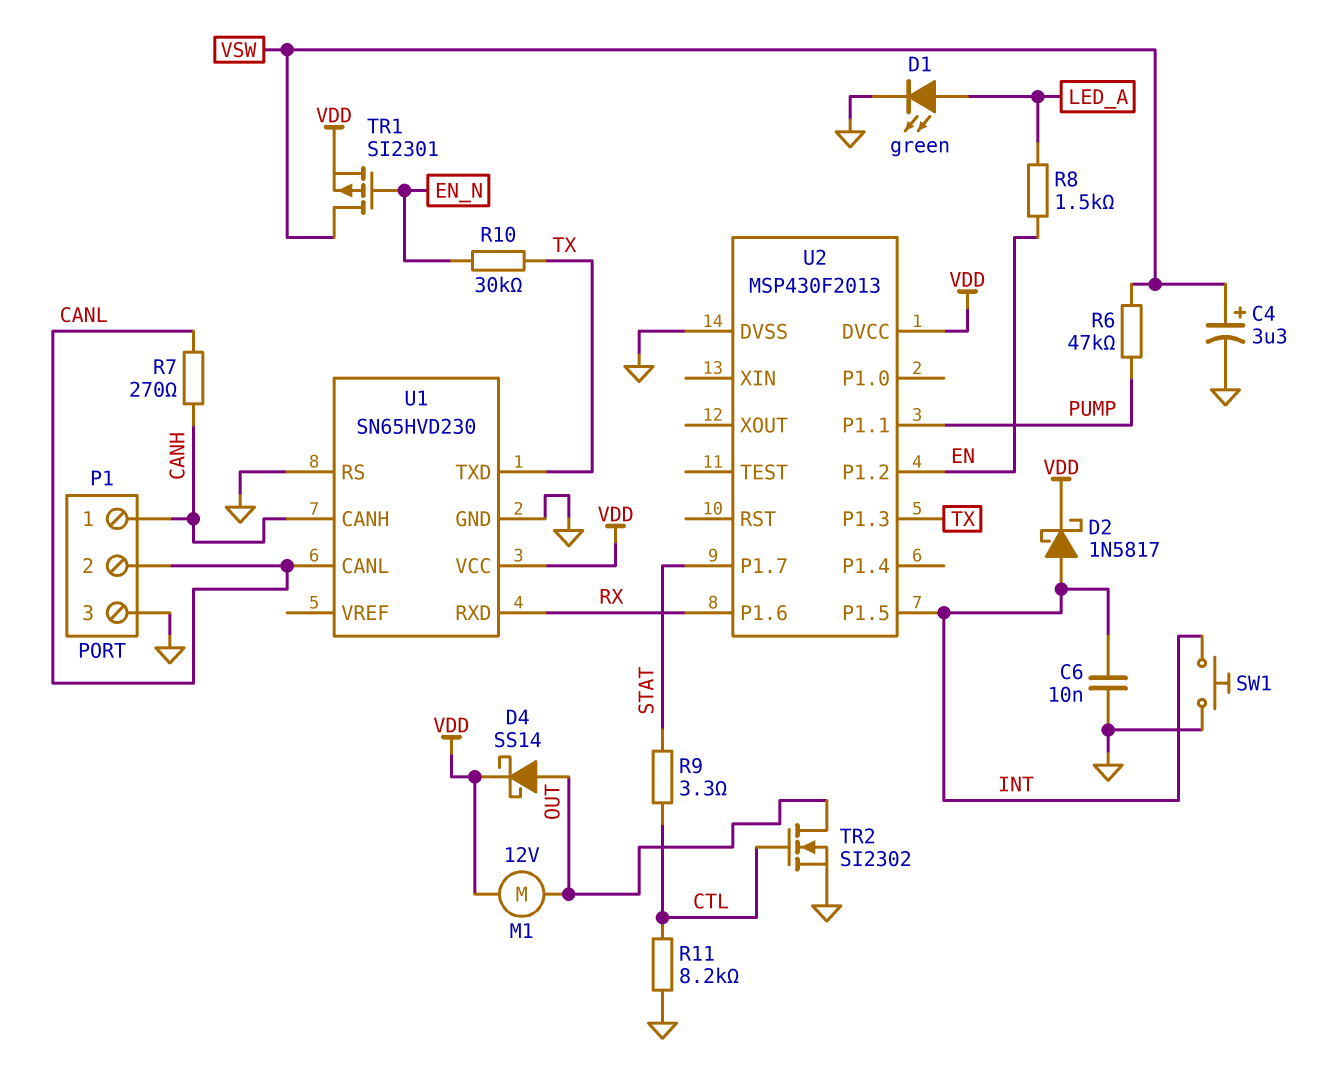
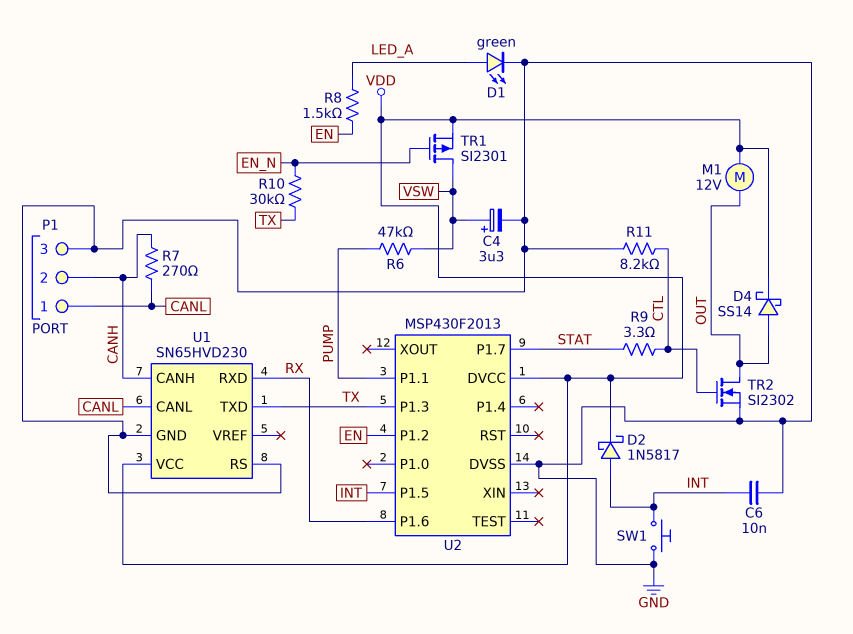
P1 pin 1: CANH -> CANL
P1 pin 2: CANL -> CANH

